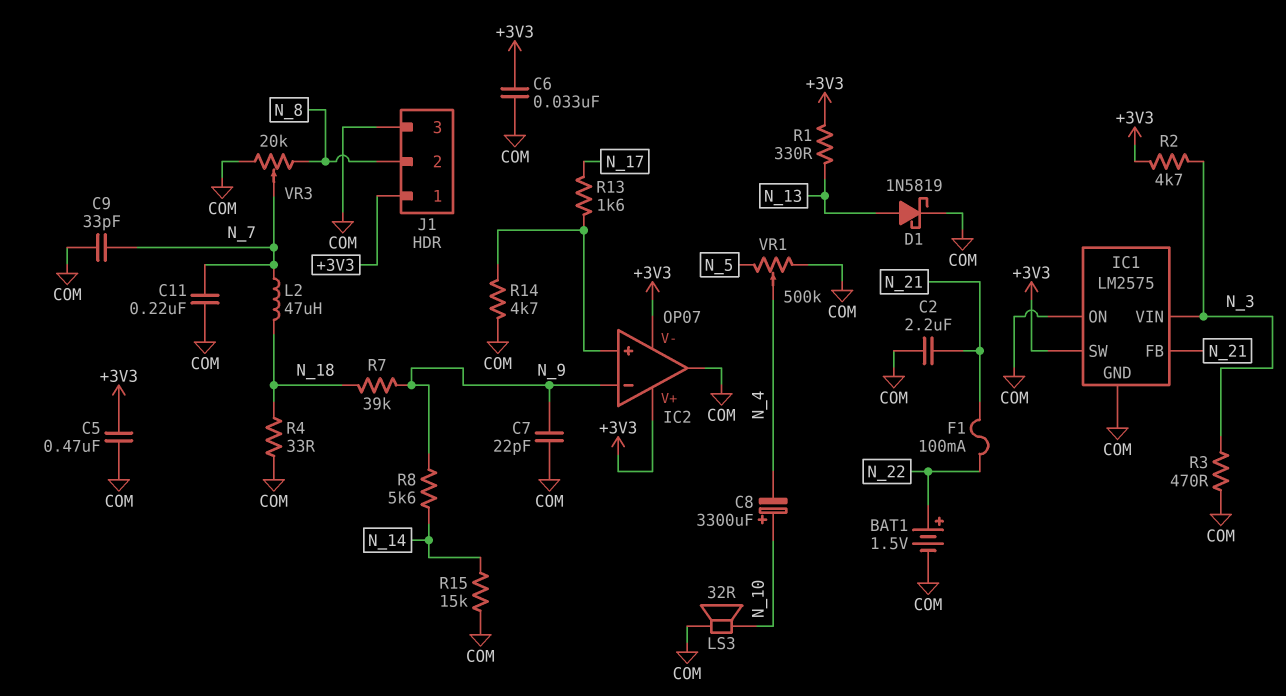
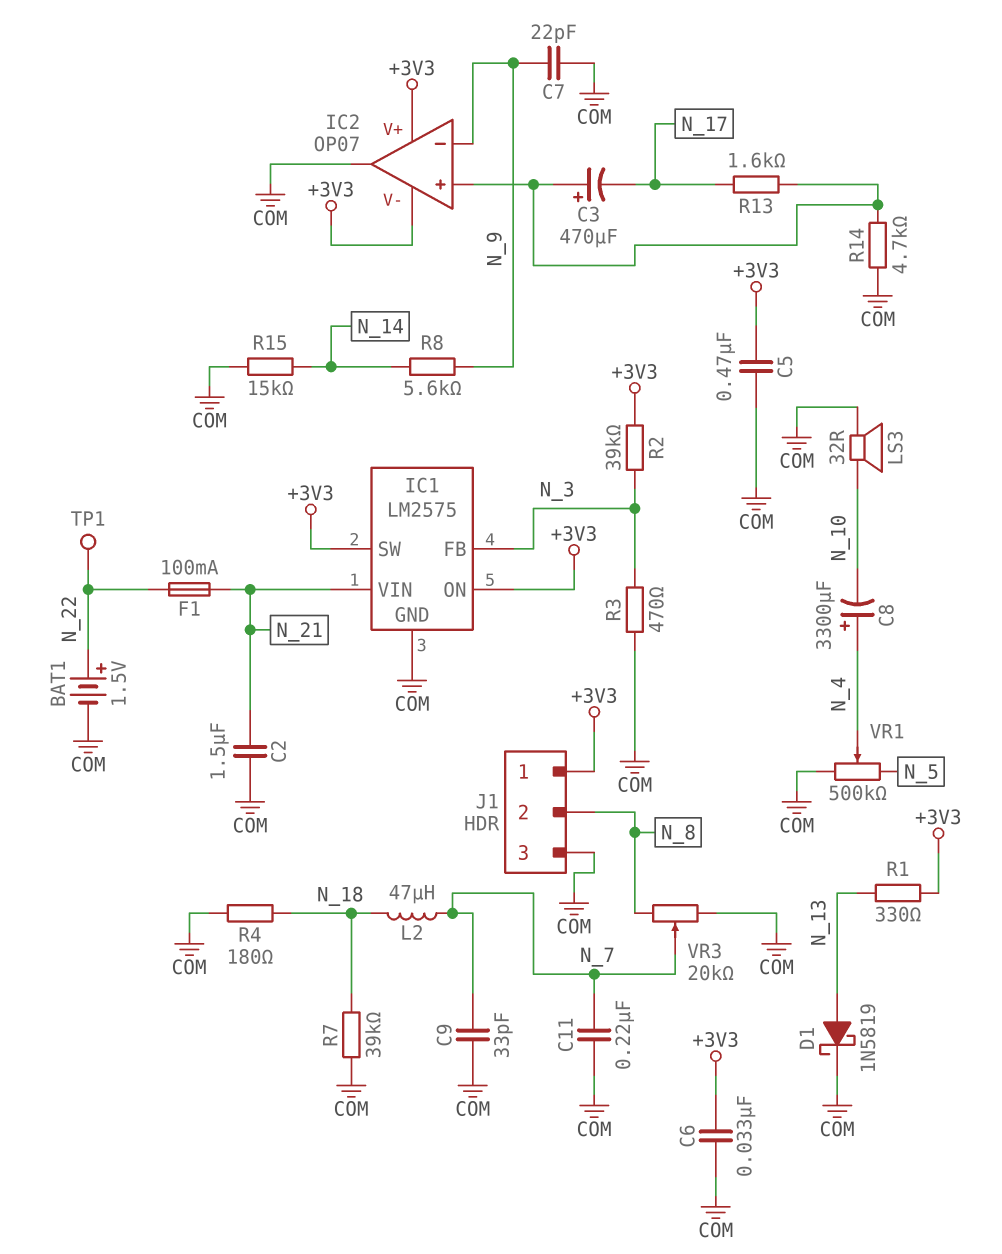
C2: 2.2uF (COM, N_21) -> 1.5uF (COM, N_21)
C3: none -> 470uF (plus IC2/in+, minus N_17)
C8: 3300uF (plus N_10, minus N_4) -> 3300uF (plus N_4, minus N_10)
IC1 pin FB: N_21 -> N_3
IC1 pin ON: COM -> +3V3
IC1 pin VIN: N_3 -> N_21
R2: 4.7k (+3V3, N_3) -> 39k (+3V3, N_3)
R4: 33 (COM, N_18) -> 180 (COM, N_18)
R7: 39k (N_9, N_18) -> 39k (COM, N_18)
TP1: none -> test point (N_22)

